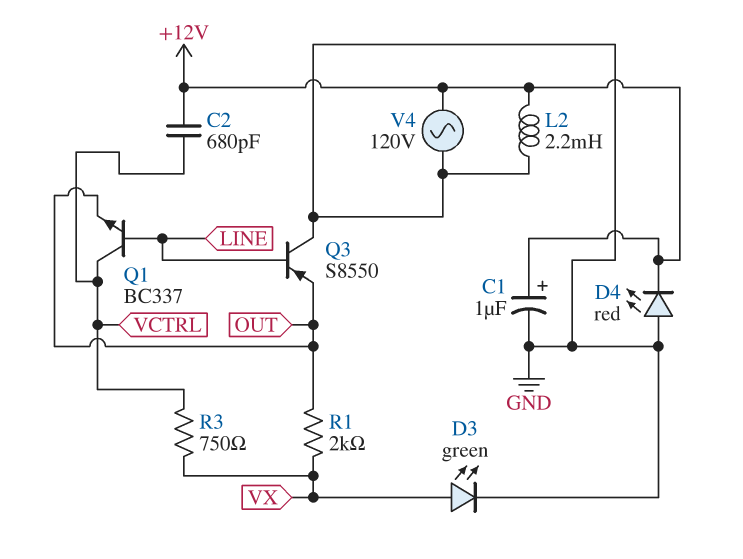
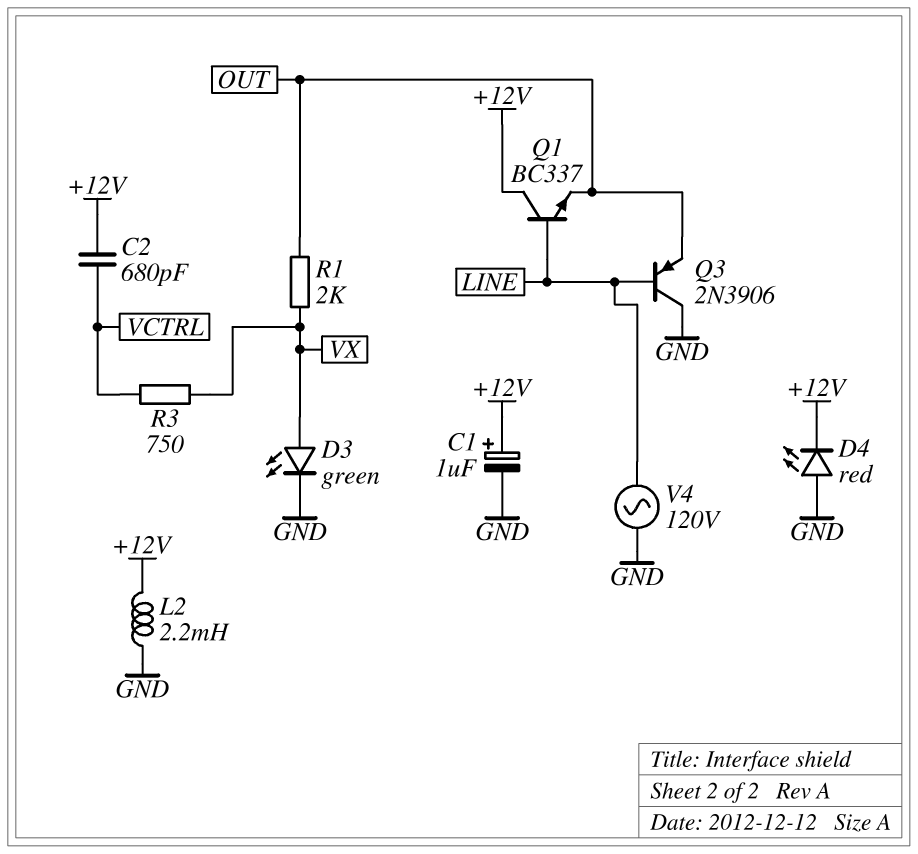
Q1: NPN BC337 (B LINE, C VCTRL, E OUT) -> NPN BC337 (B LINE, C +12V, E OUT)
Q3: PNP S8550 (B LINE, C GND, E OUT) -> PNP 2N3906 (B LINE, C GND, E OUT)
V4: AC 120V (+12V, GND) -> AC 120V (GND, LINE)

